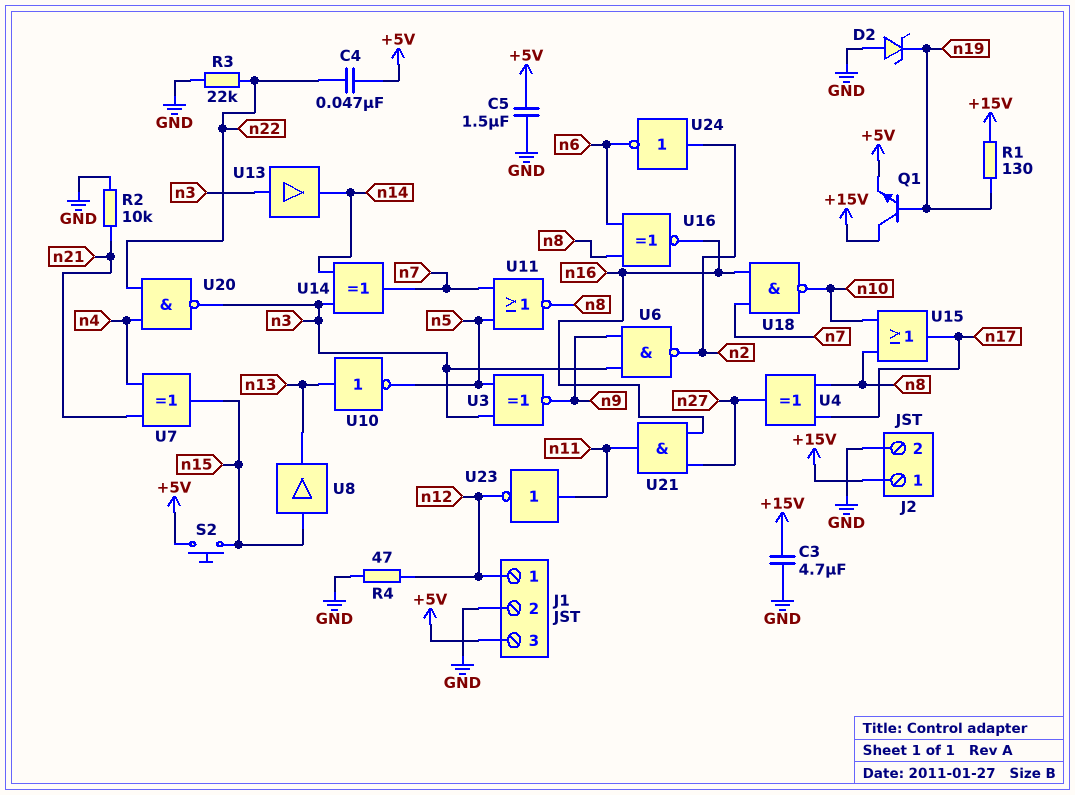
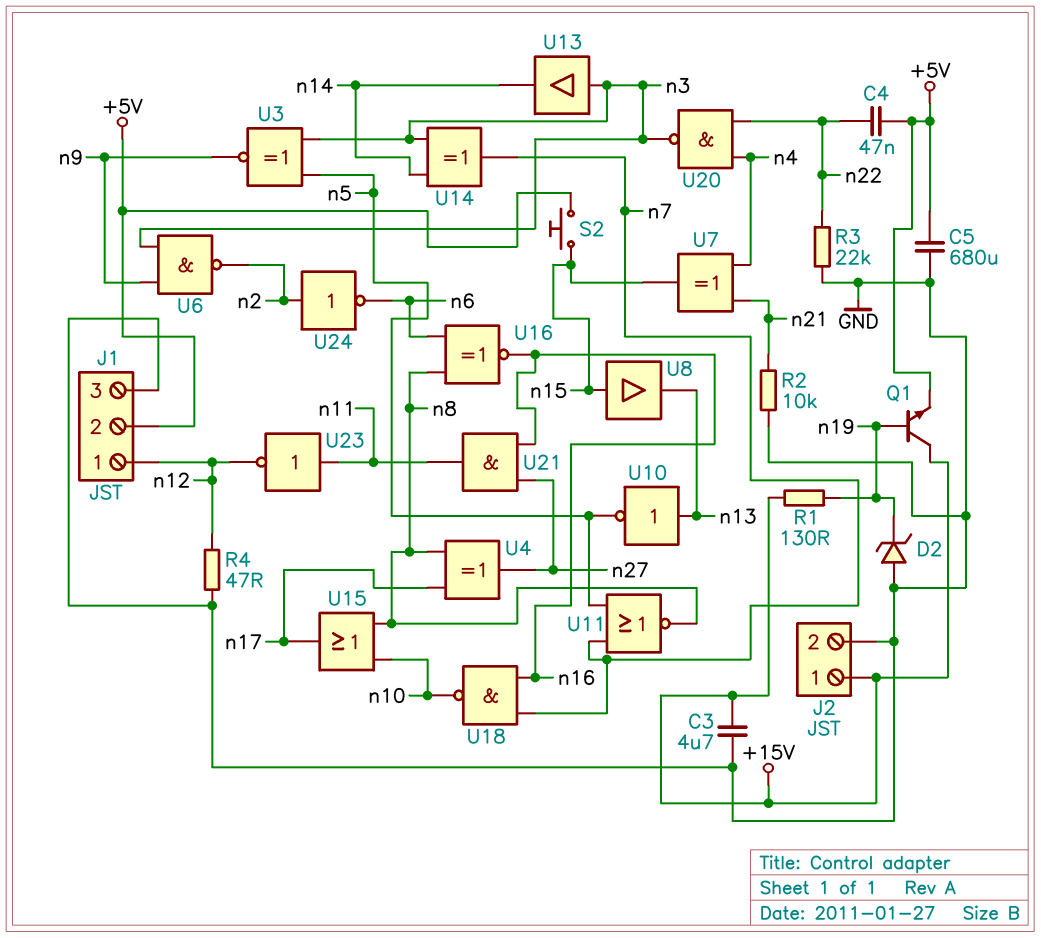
C5: 1.5uF (+5V, GND) -> 680uF (+5V, GND)
J1 pin 2: GND -> +5V
J1 pin 3: +5V -> GND

